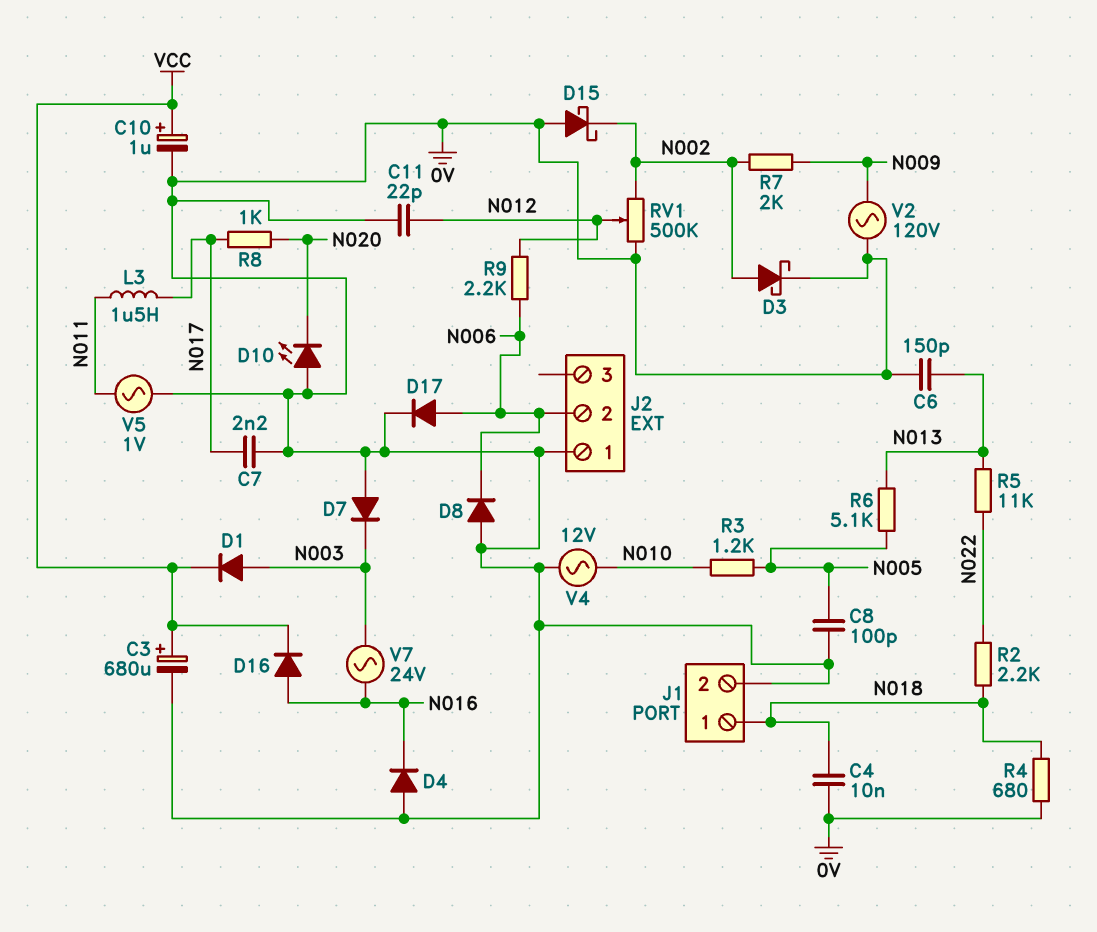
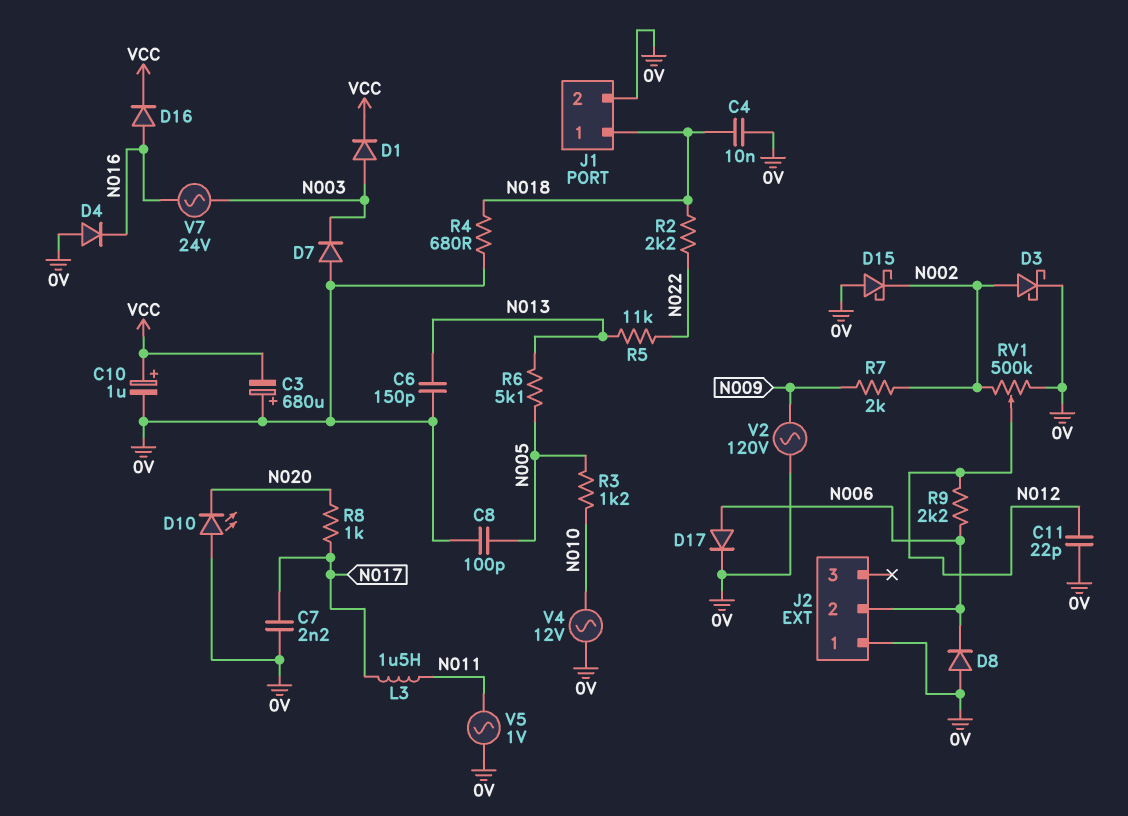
C3: 680uF (plus VCC, minus 0V) -> 680uF (plus 0V, minus VCC)

